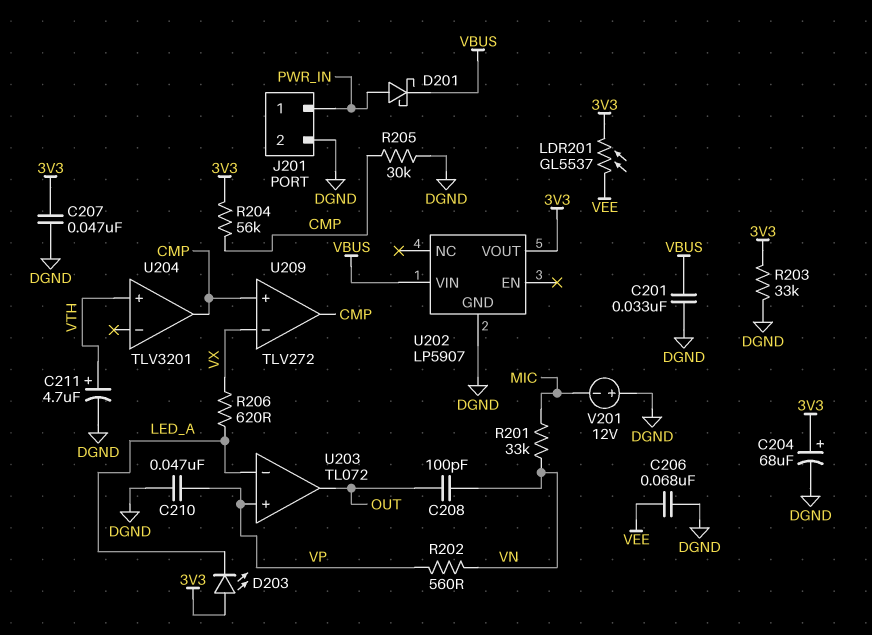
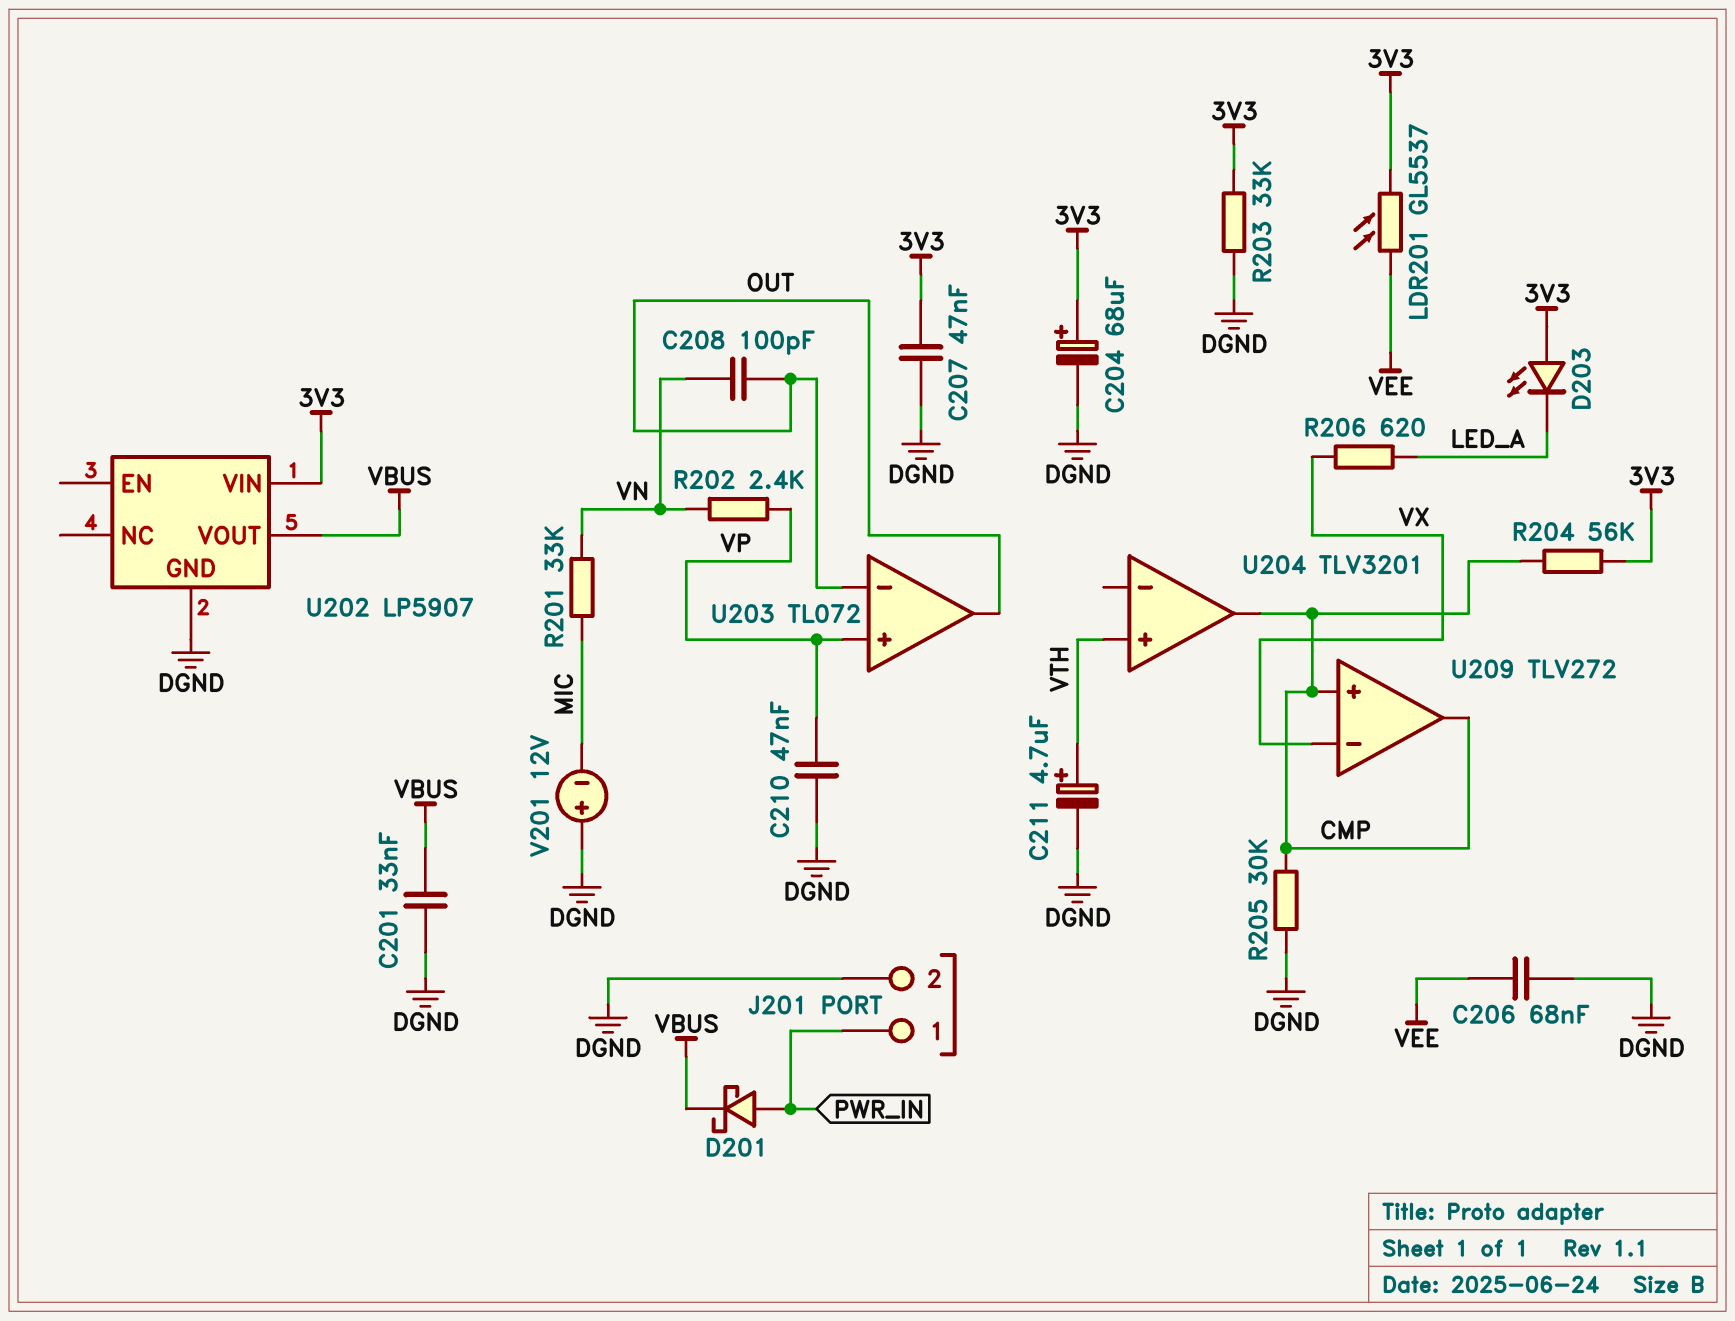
R202: 560 (VN, VP) -> 2.4k (VN, VP)
U202 pin VIN: VBUS -> 3V3
U202 pin VOUT: 3V3 -> VBUS
U203 pin in-: LED_A -> OUT

